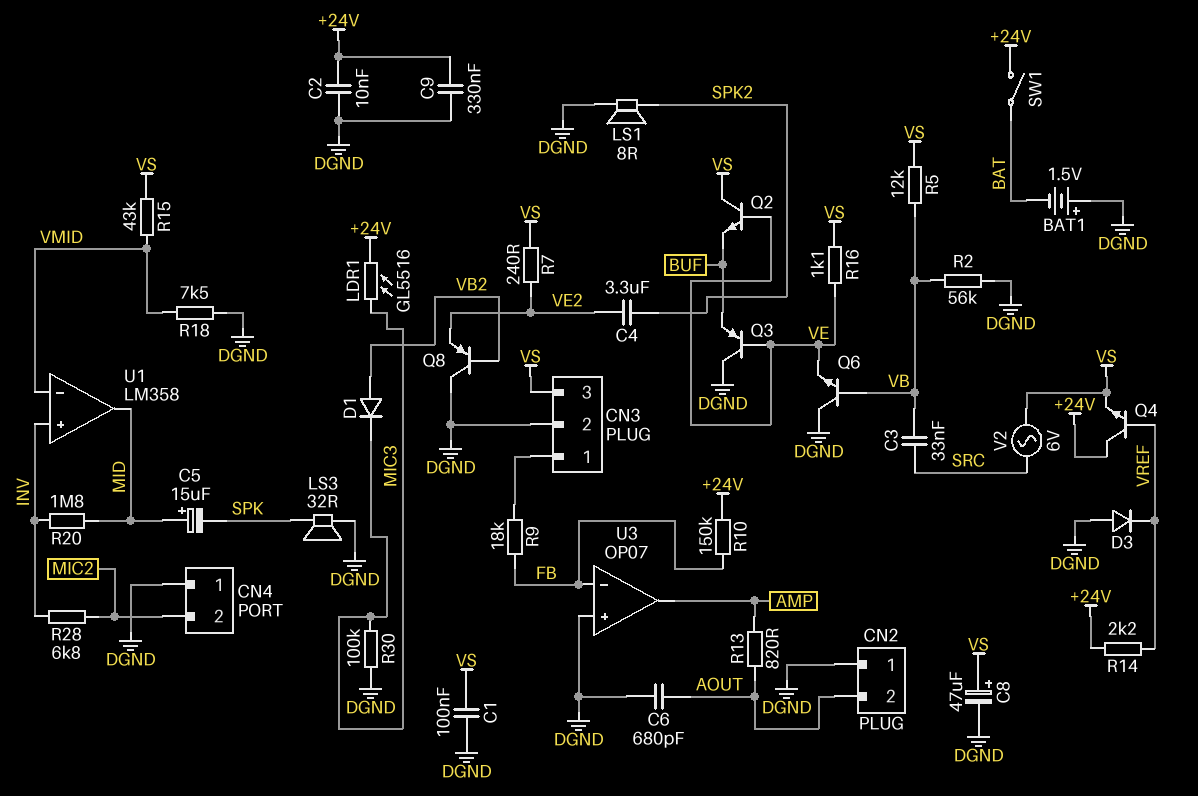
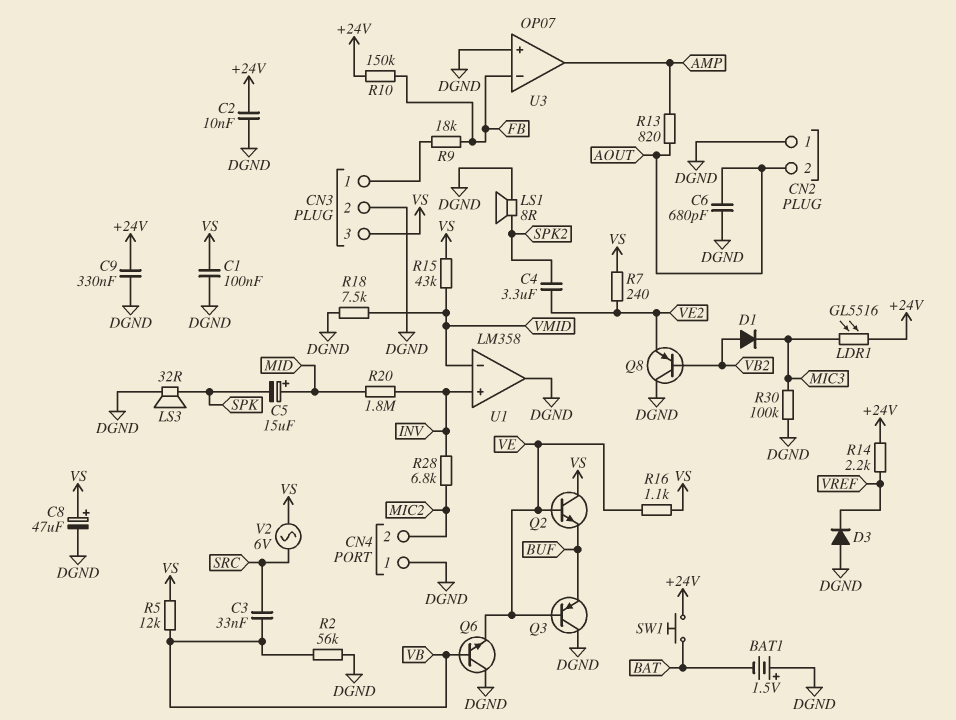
Q4: NPN (B VREF, C +24V, E VS) -> none
SW1: switch (+24V, BAT) -> button (+24V, BAT)
U1 pin out: MID -> DGND

